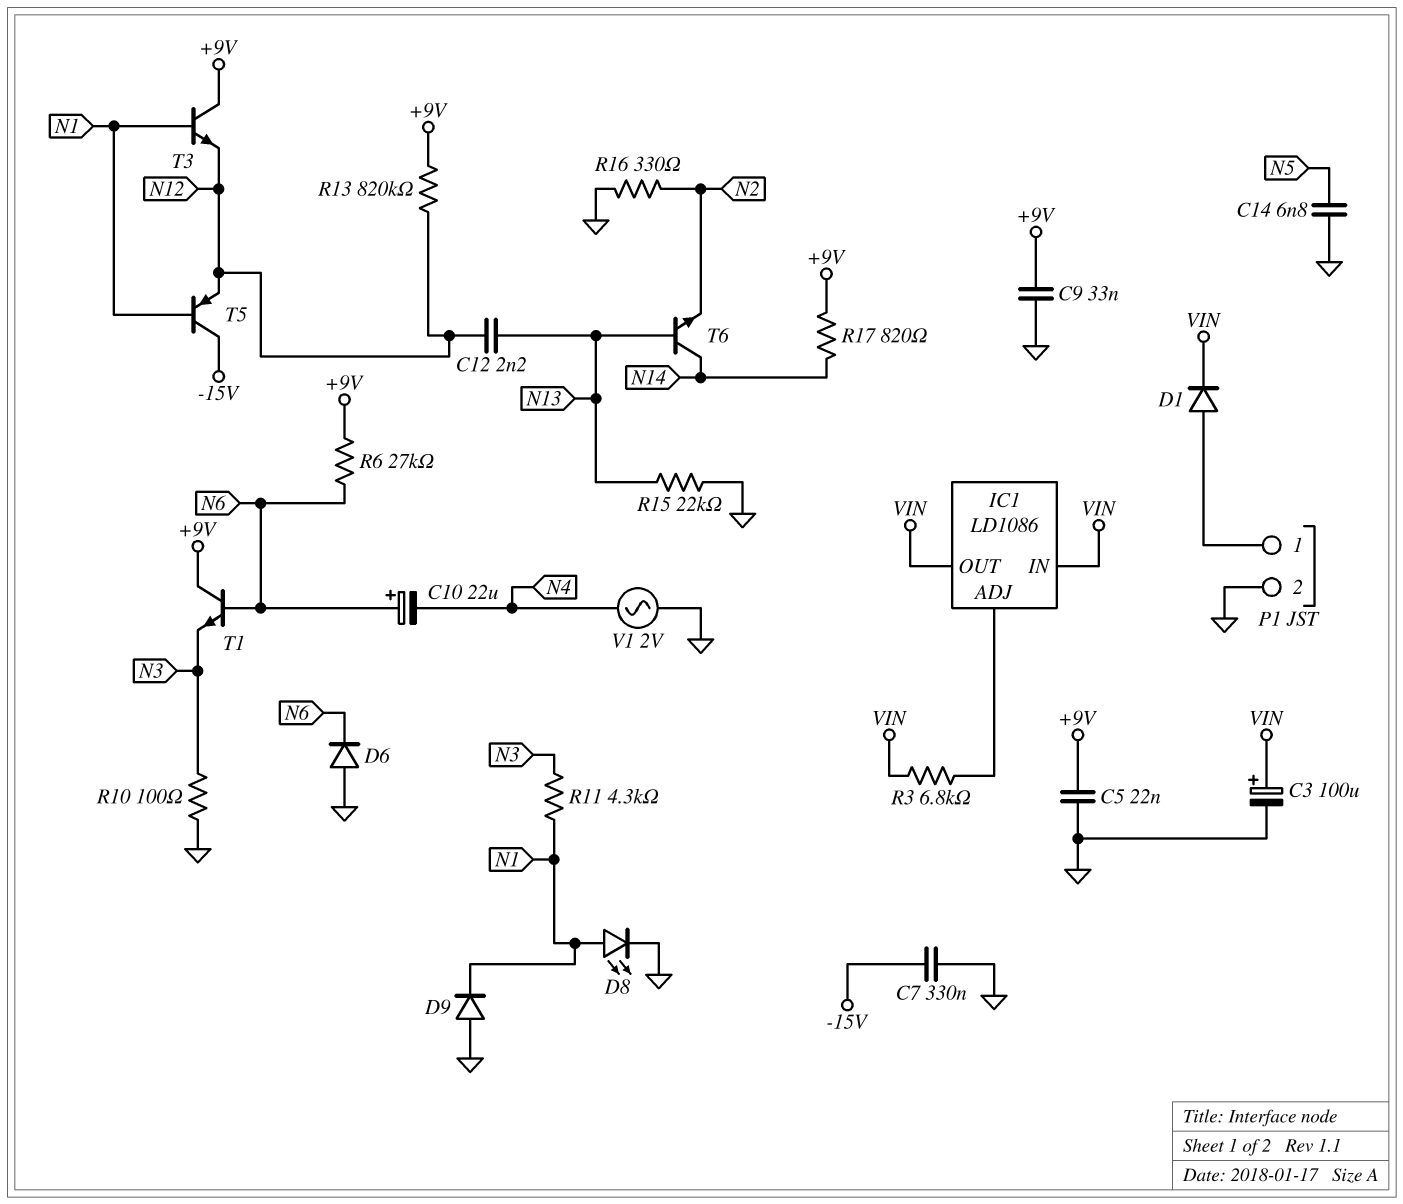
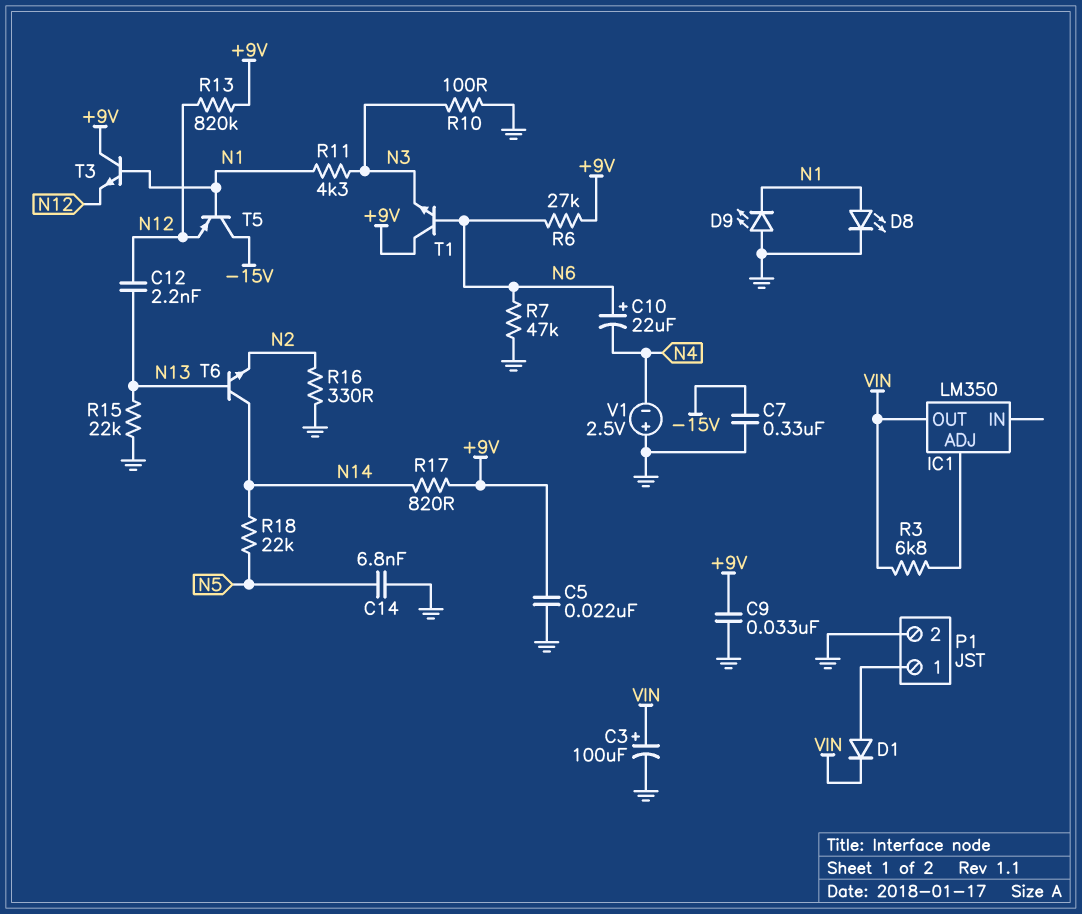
D6: diode (A GND, K N6) -> none
D9: diode (A GND, K N1) -> LED (A GND, K N1)
IC1: LD1086 -> LM350
IC1 pin IN: VIN -> none
R7: none -> 47k (GND, N6)
R18: none -> 22k (N5, N14)
V1: AC 2V (GND, N4) -> 2.5V (plus GND, minus N4)

